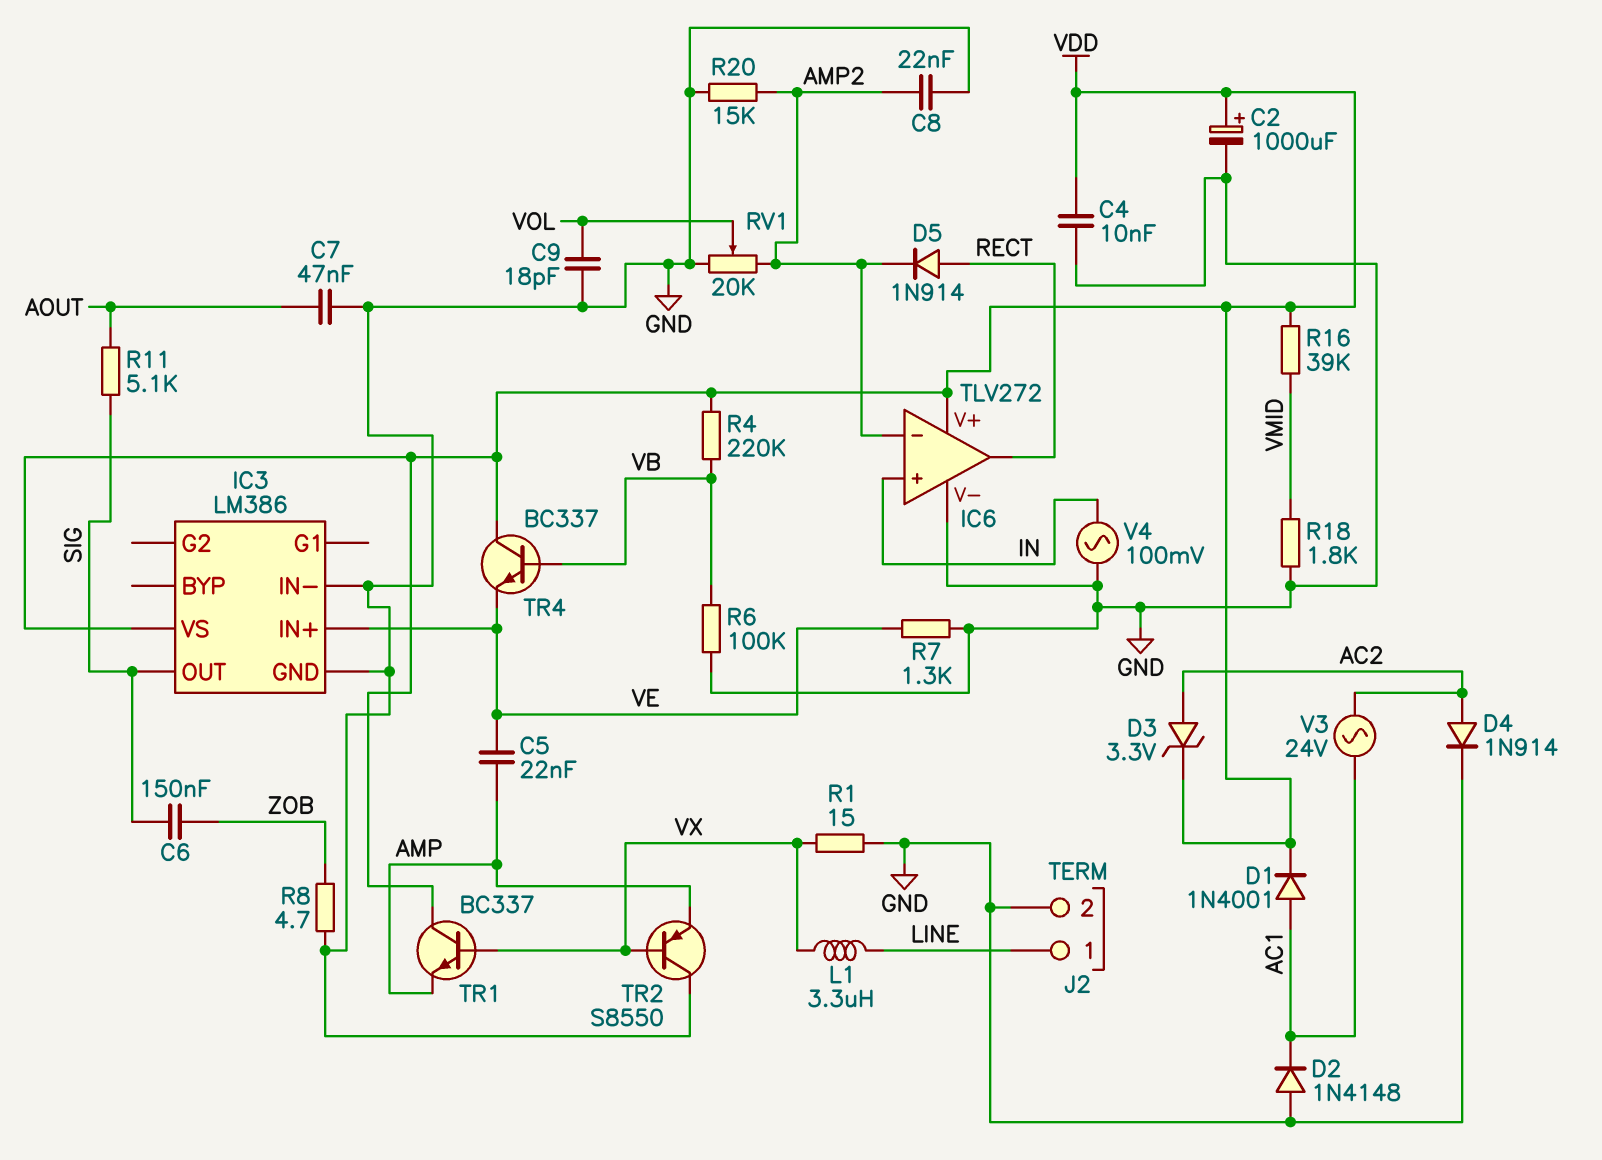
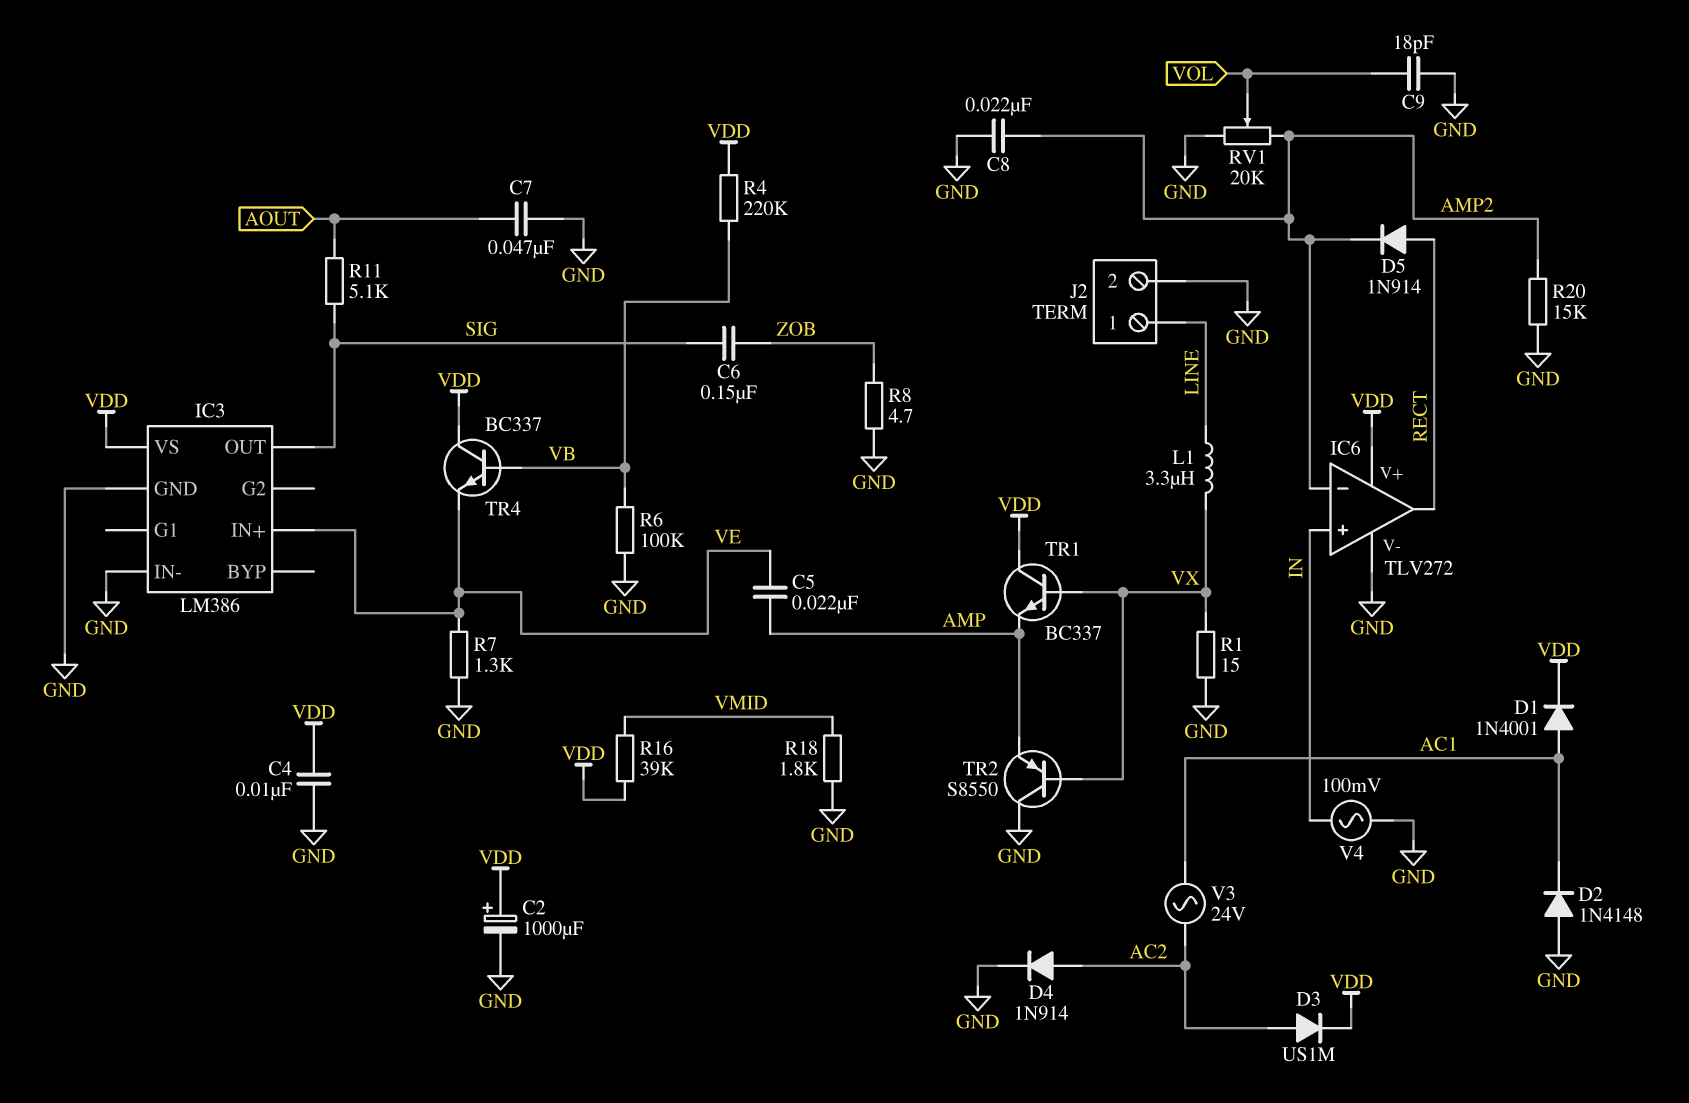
D3: zener 3.3V (A AC2, K VDD) -> diode US1M (A AC2, K VDD)

